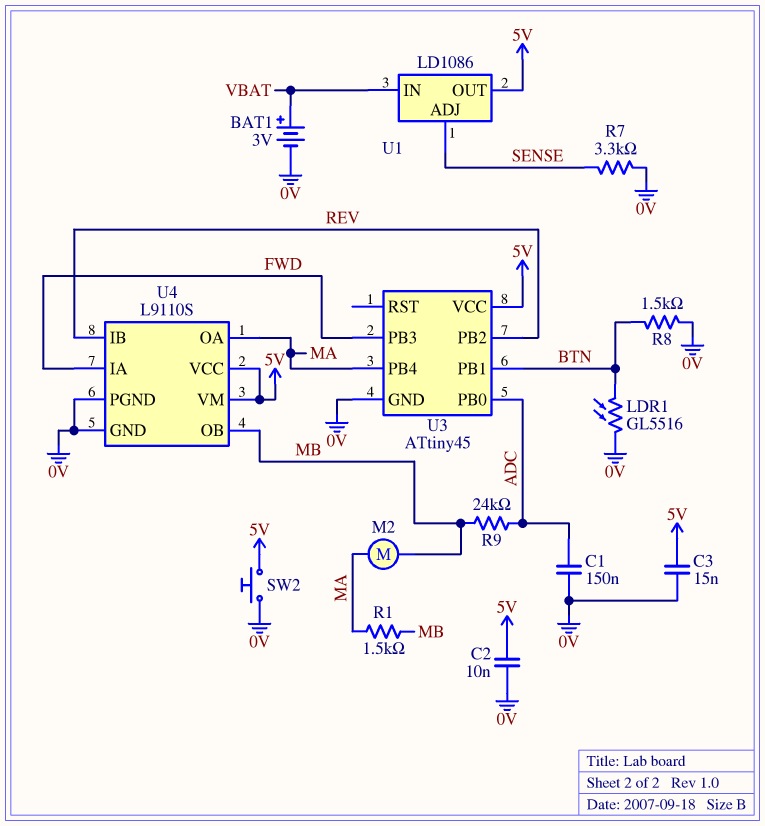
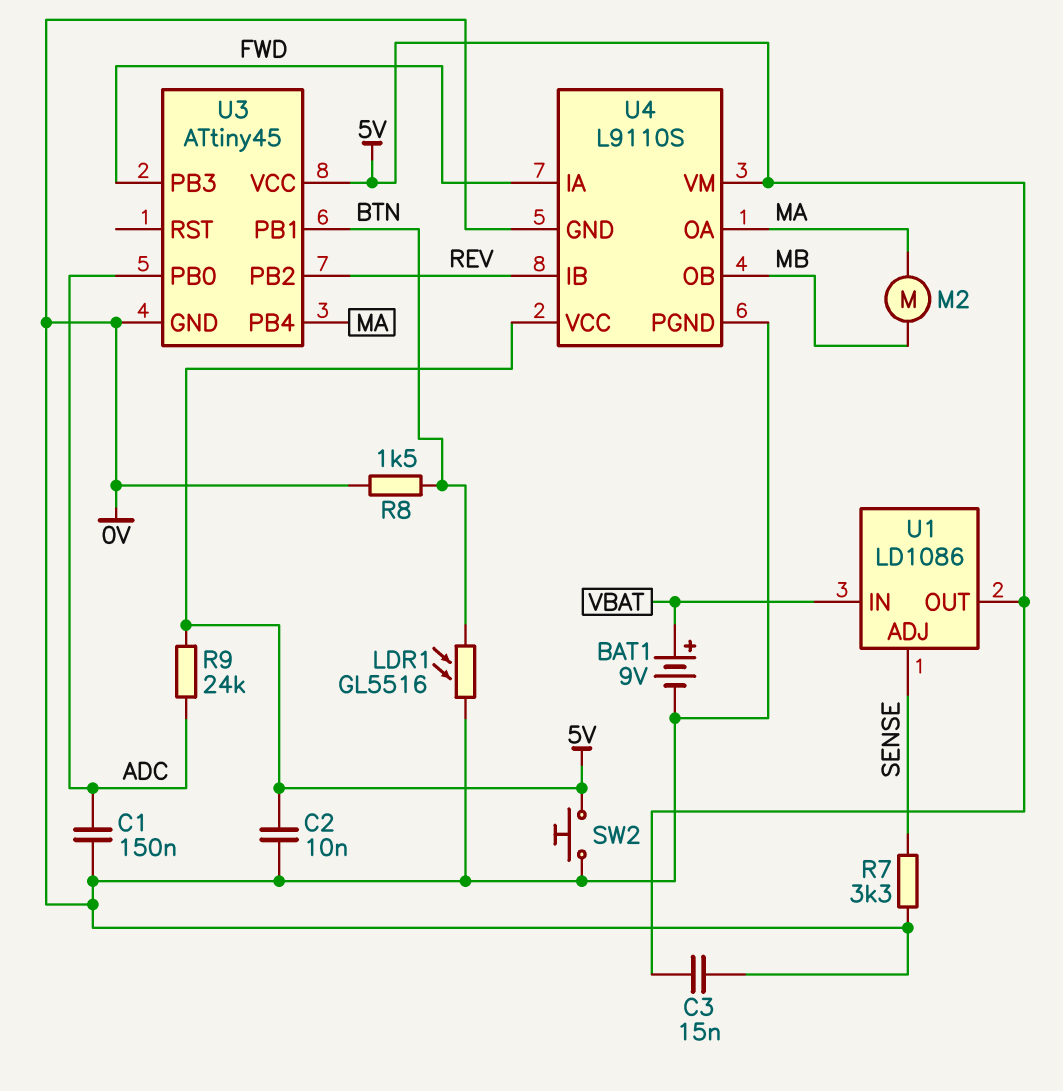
BAT1: 3V (plus VBAT, minus 0V) -> 9V (plus VBAT, minus 0V)
R1: 1.5k (MA, MB) -> none
R9: 24k (ADC, MB) -> 24k (5V, ADC)

